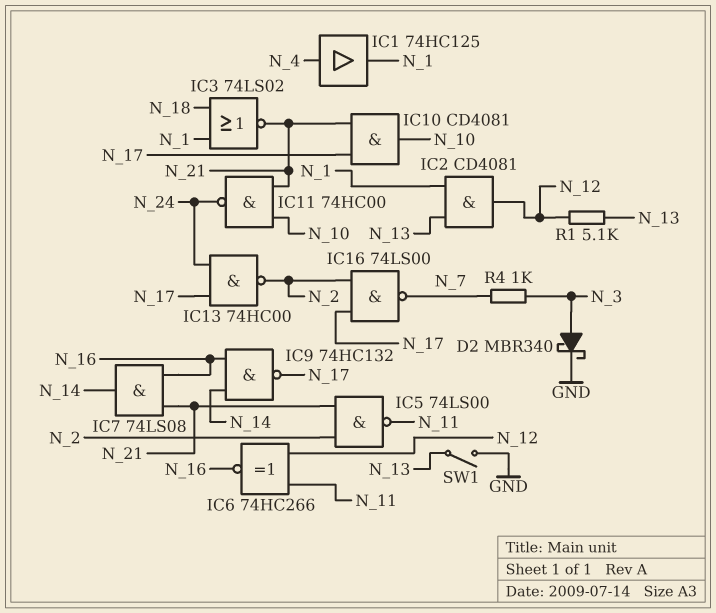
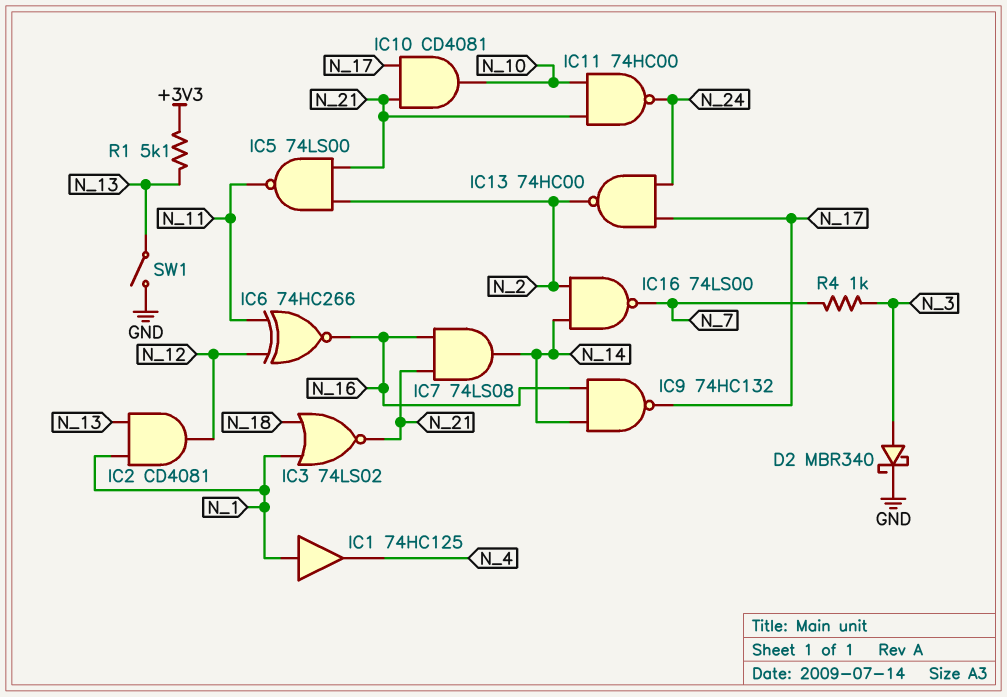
IC1: buffer 74HC125 (in N_4, out N_1) -> buffer 74HC125 (in N_1, out N_4)
IC16: NAND 74LS00 (in N_2, in N_17, out N_7) -> NAND 74LS00 (in N_2, in N_14, out N_7)
R1: 5.1k (N_12, N_13) -> 5.1k (+3V3, N_13)

